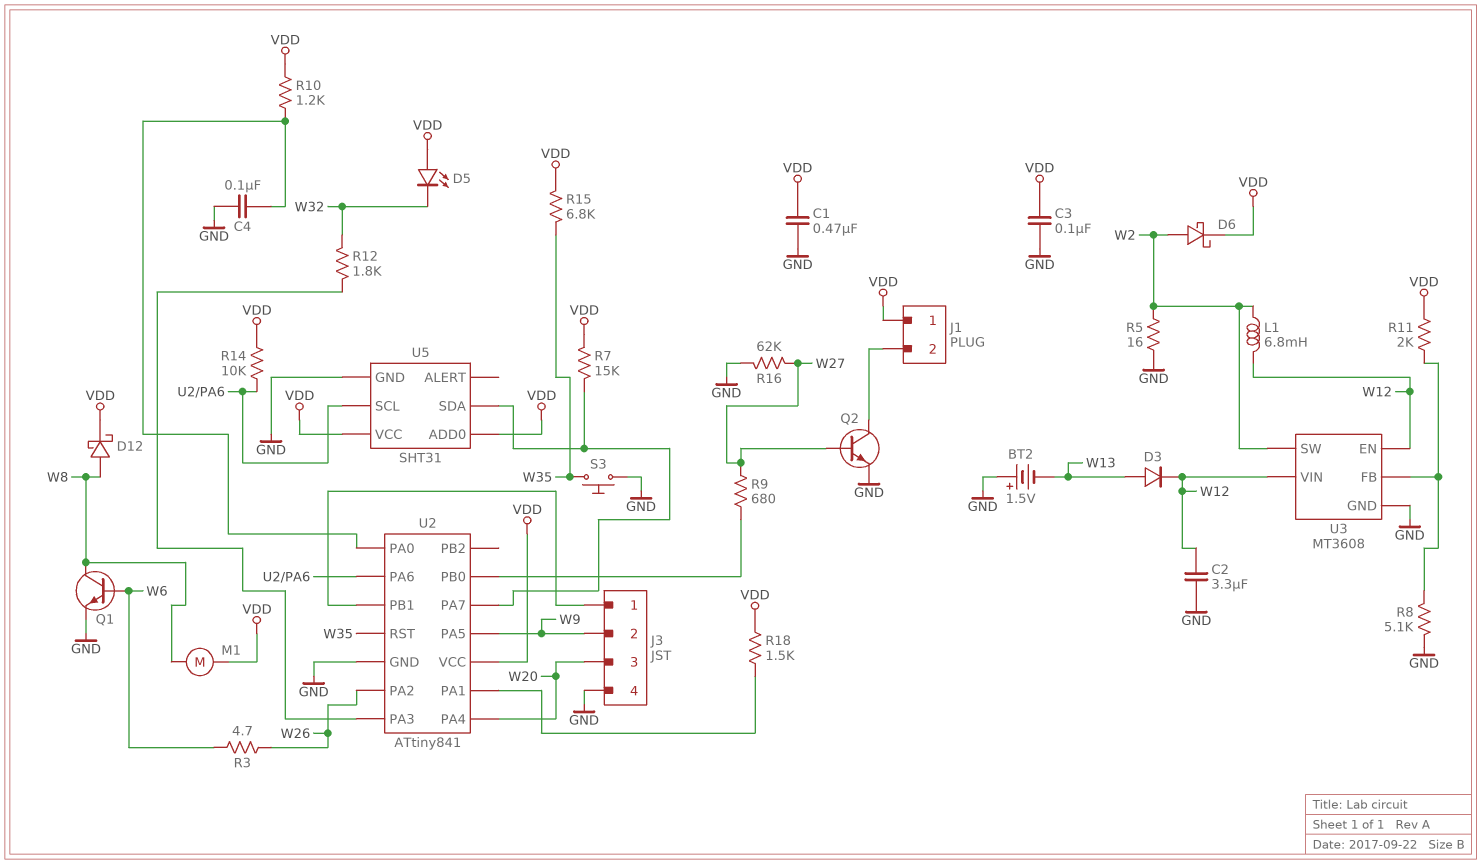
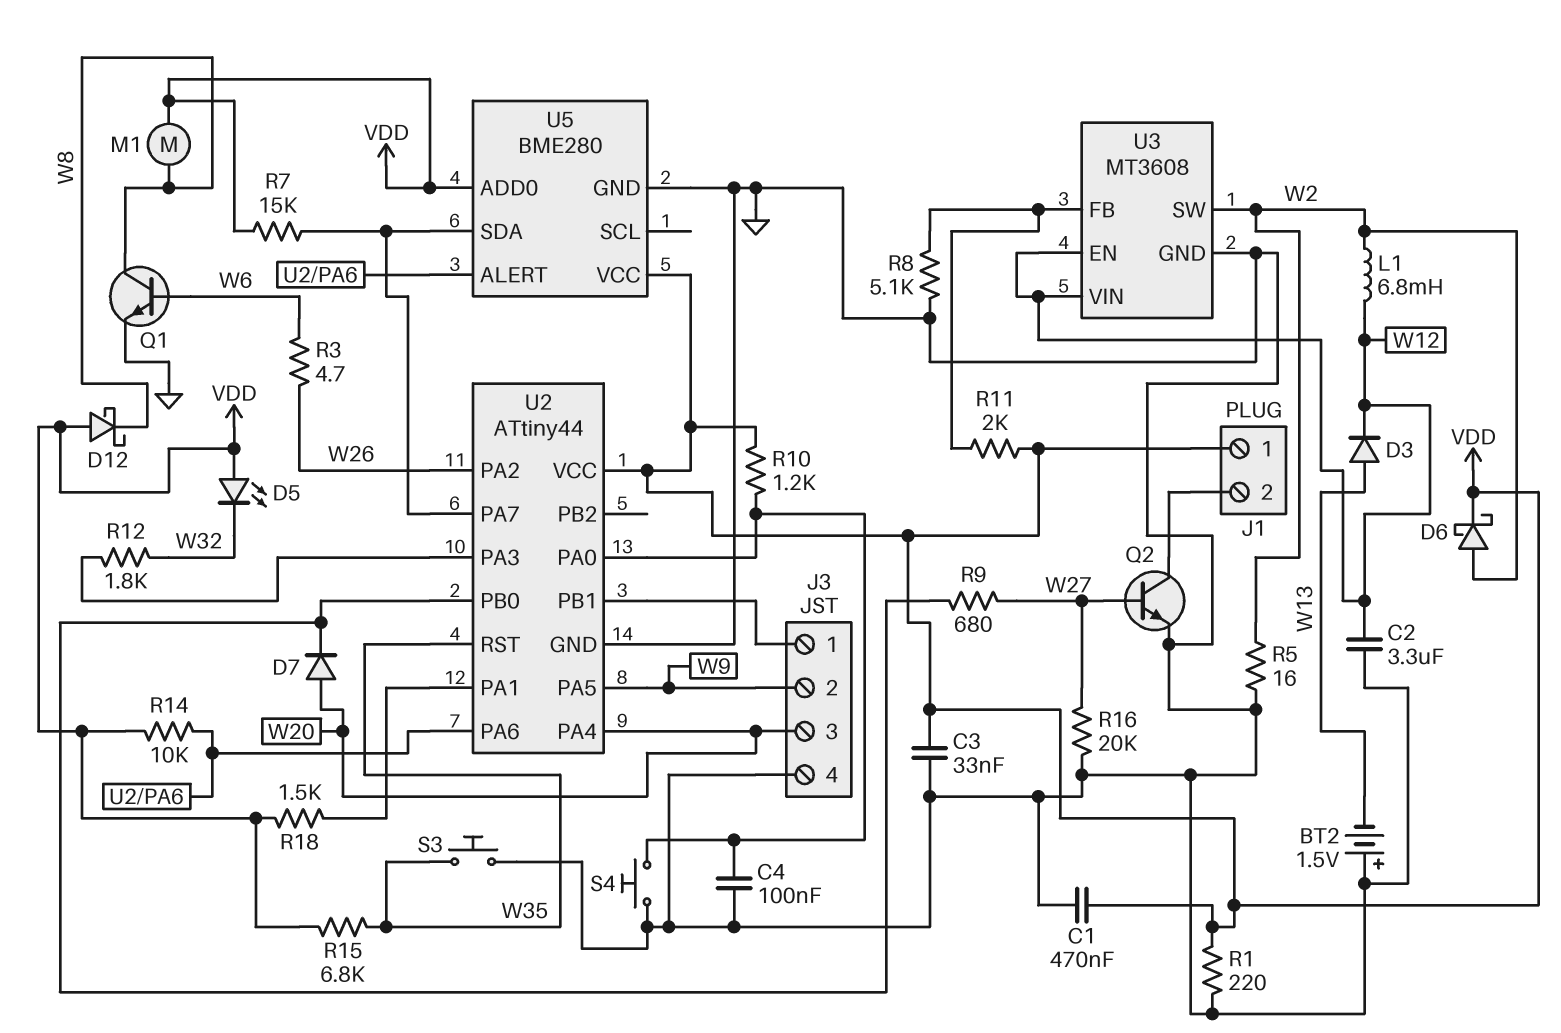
C3: 100nF (GND, VDD) -> 33nF (GND, VDD)
D7: none -> diode (A W20, K U2/PB0)
D12: schottky (A W8, K VDD) -> schottky (A VDD, K W8)
R1: none -> 220 (GND, VDD)
R16: 62k (GND, W27) -> 20k (GND, W27)
S4: none -> button (GND, U2/PA0)
U2: ATtiny841 -> ATtiny44
U5: SHT31 -> BME280
U5 pin ALERT: none -> U2/PA6
U5 pin SCL: U2/PA6 -> none

